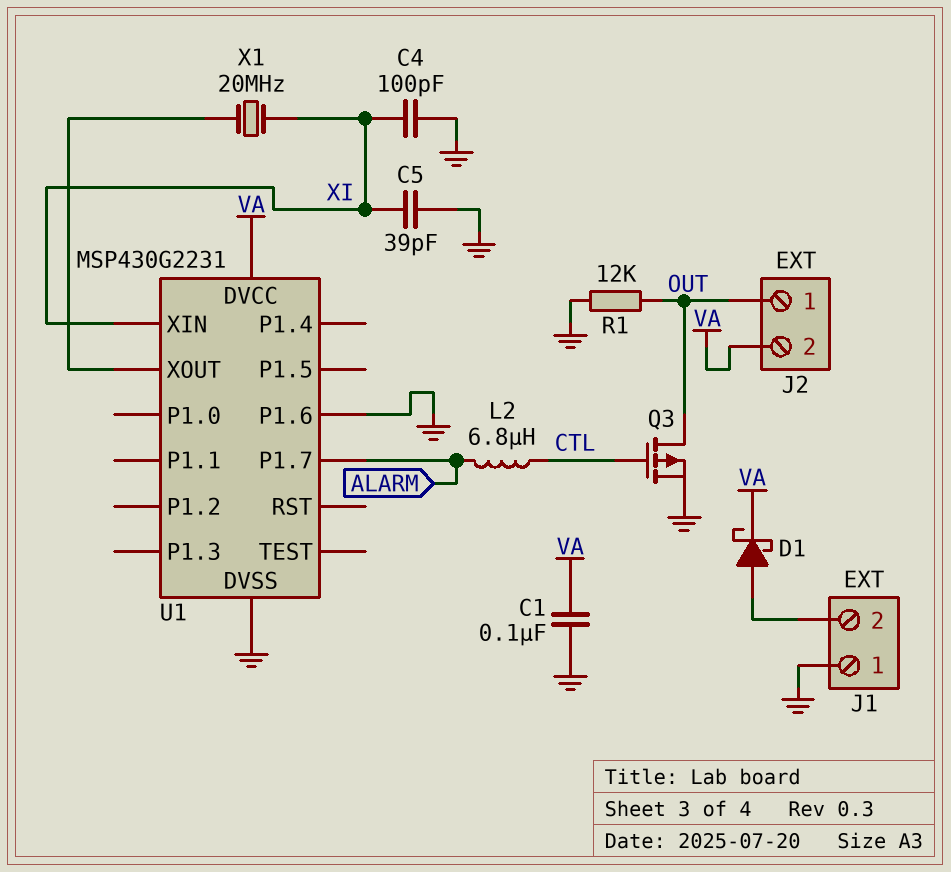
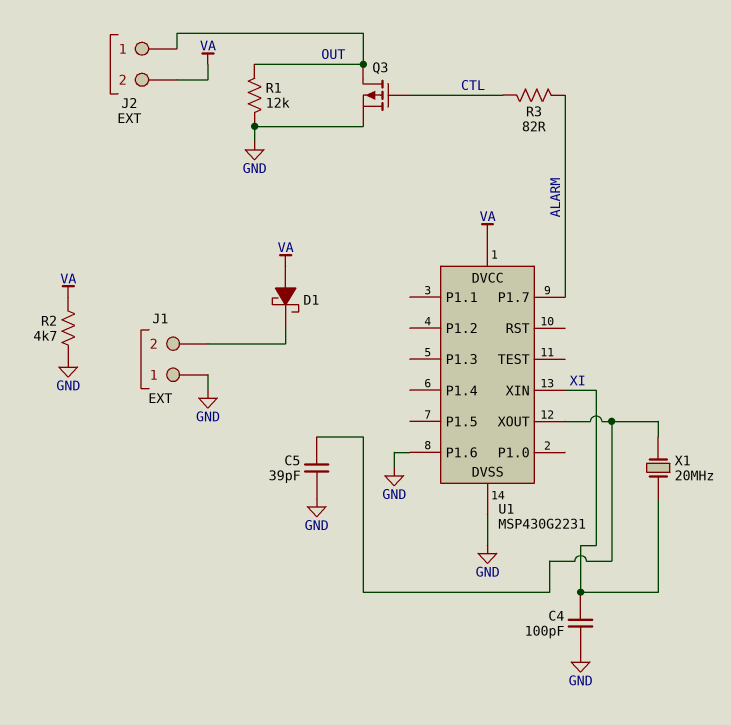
C1: 100nF (GND, VA) -> none
C5: 39pF (GND, XI) -> 39pF (GND, U1/XOUT)
D1: schottky (A J1/2, K VA) -> schottky (A VA, K J1/2)
L2: 6.8uH (ALARM, CTL) -> none
R2: none -> 4.7k (GND, VA)
R3: none -> 82 (ALARM, CTL)

